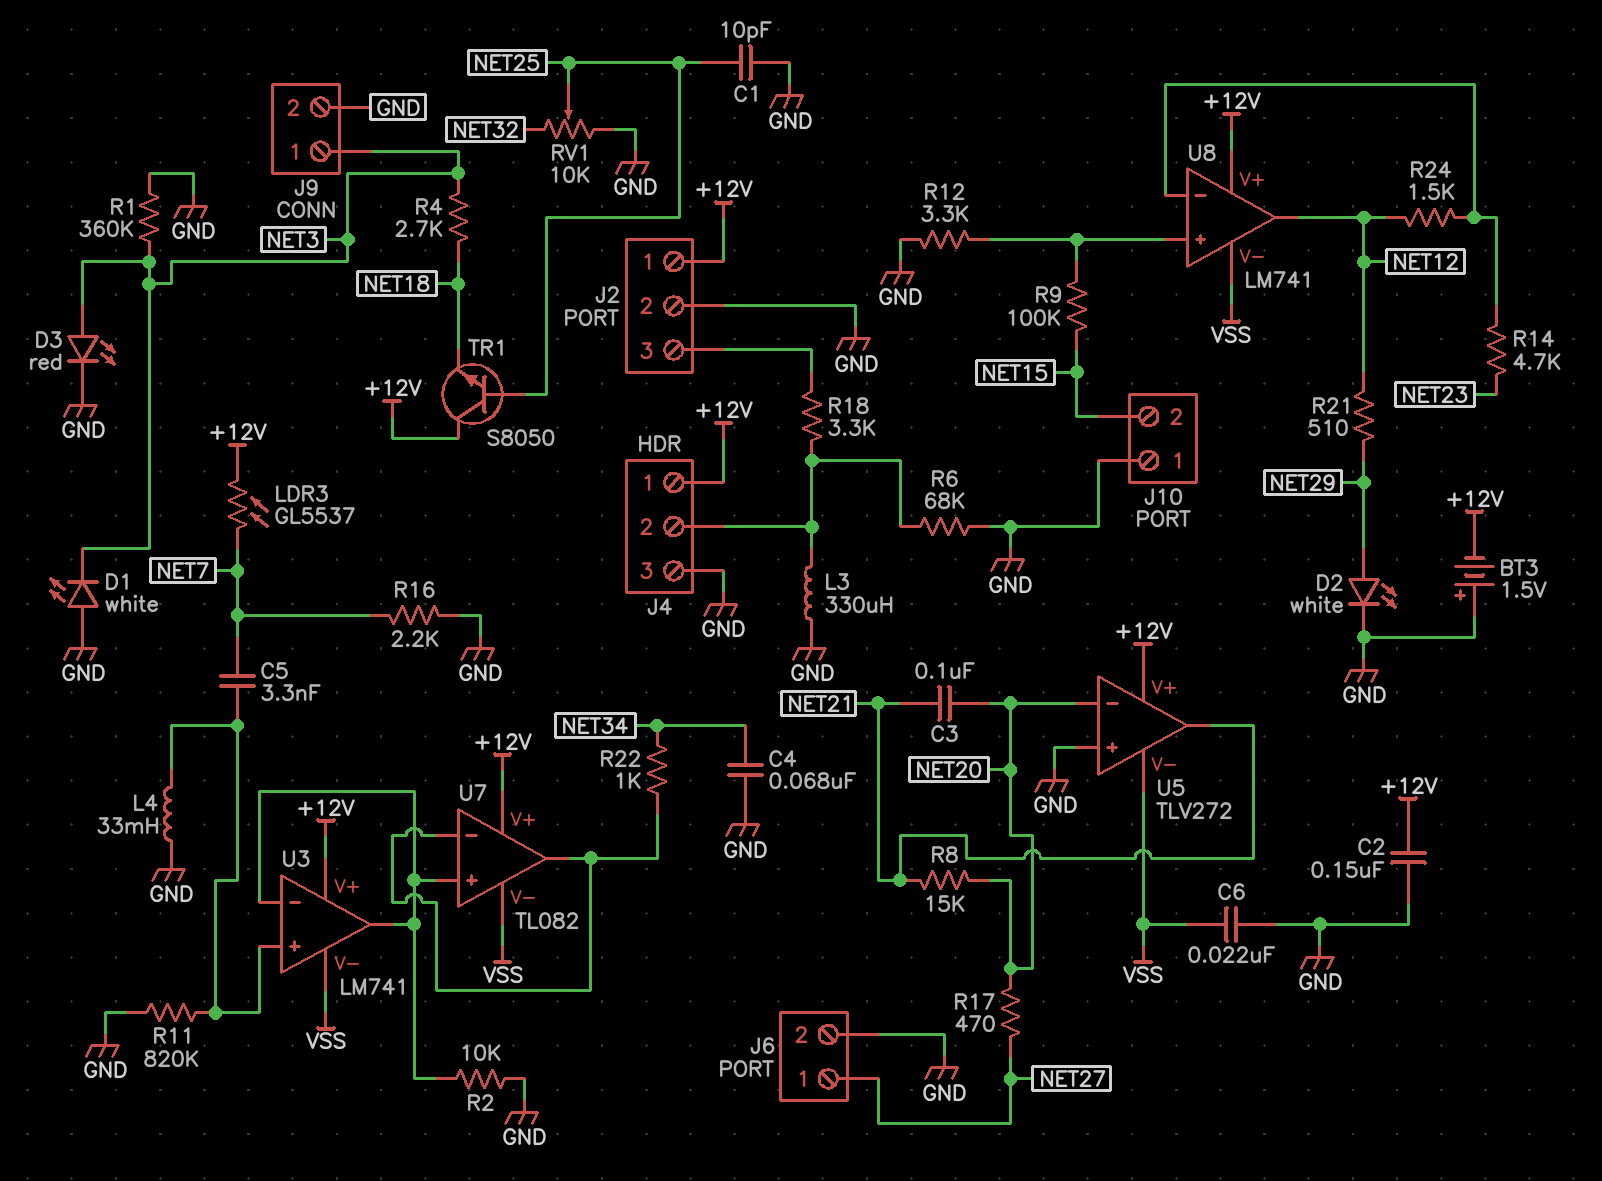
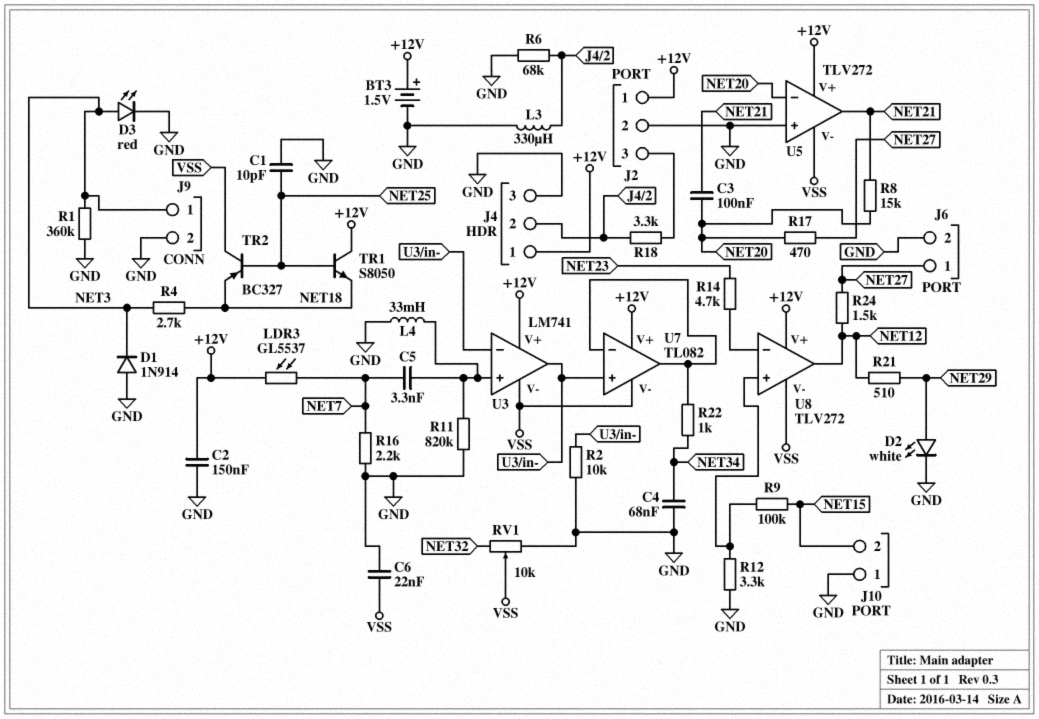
BT3: 1.5V (plus GND, minus +12V) -> 1.5V (plus +12V, minus GND)
D1: LED white (A GND, K NET3) -> diode 1N914 (A GND, K NET3)
R24: 1.5k (NET12, U8/in-) -> 1.5k (NET12, NET27)
RV1: 10k (GND, NET32, wiper NET25) -> 10k (GND, NET32, wiper VSS)
TR2: none -> PNP BC327 (B NET25, C VSS, E NET18)
U8: LM741 -> TLV272

